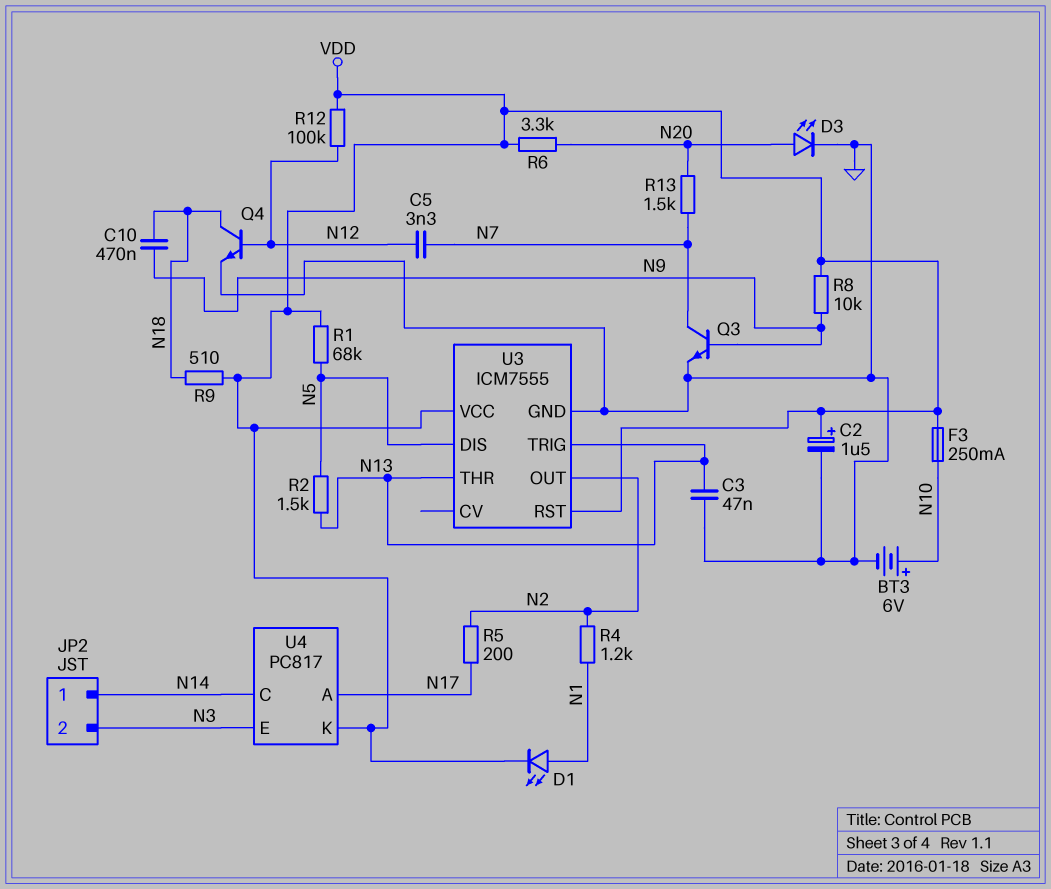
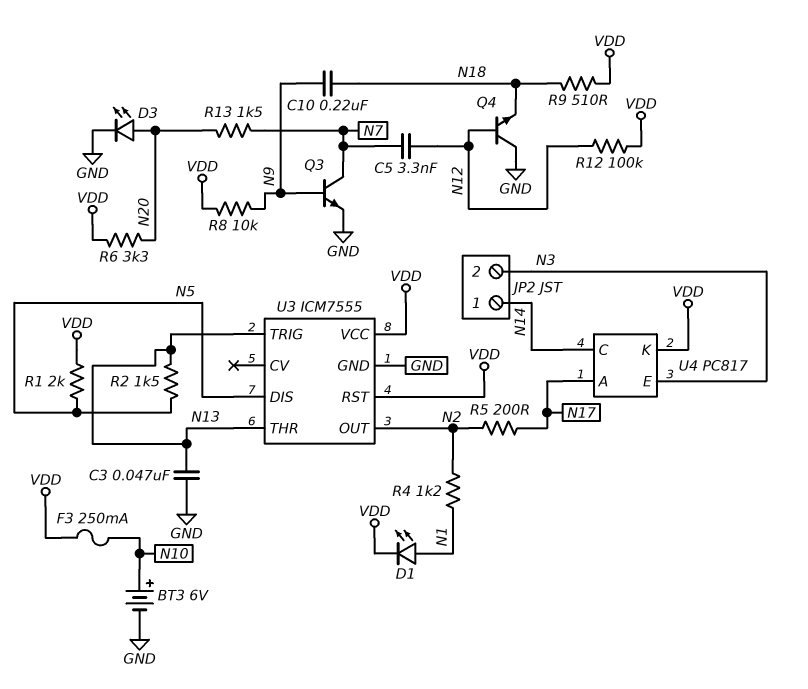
C2: 1.5uF (plus VDD, minus GND) -> none
C10: 470nF (N9, N18) -> 220nF (N9, N18)
Q4: NPN (B N12, C N18, E GND) -> NPN (B N12, C GND, E N18)
R1: 68k (N5, VDD) -> 2k (N5, VDD)

